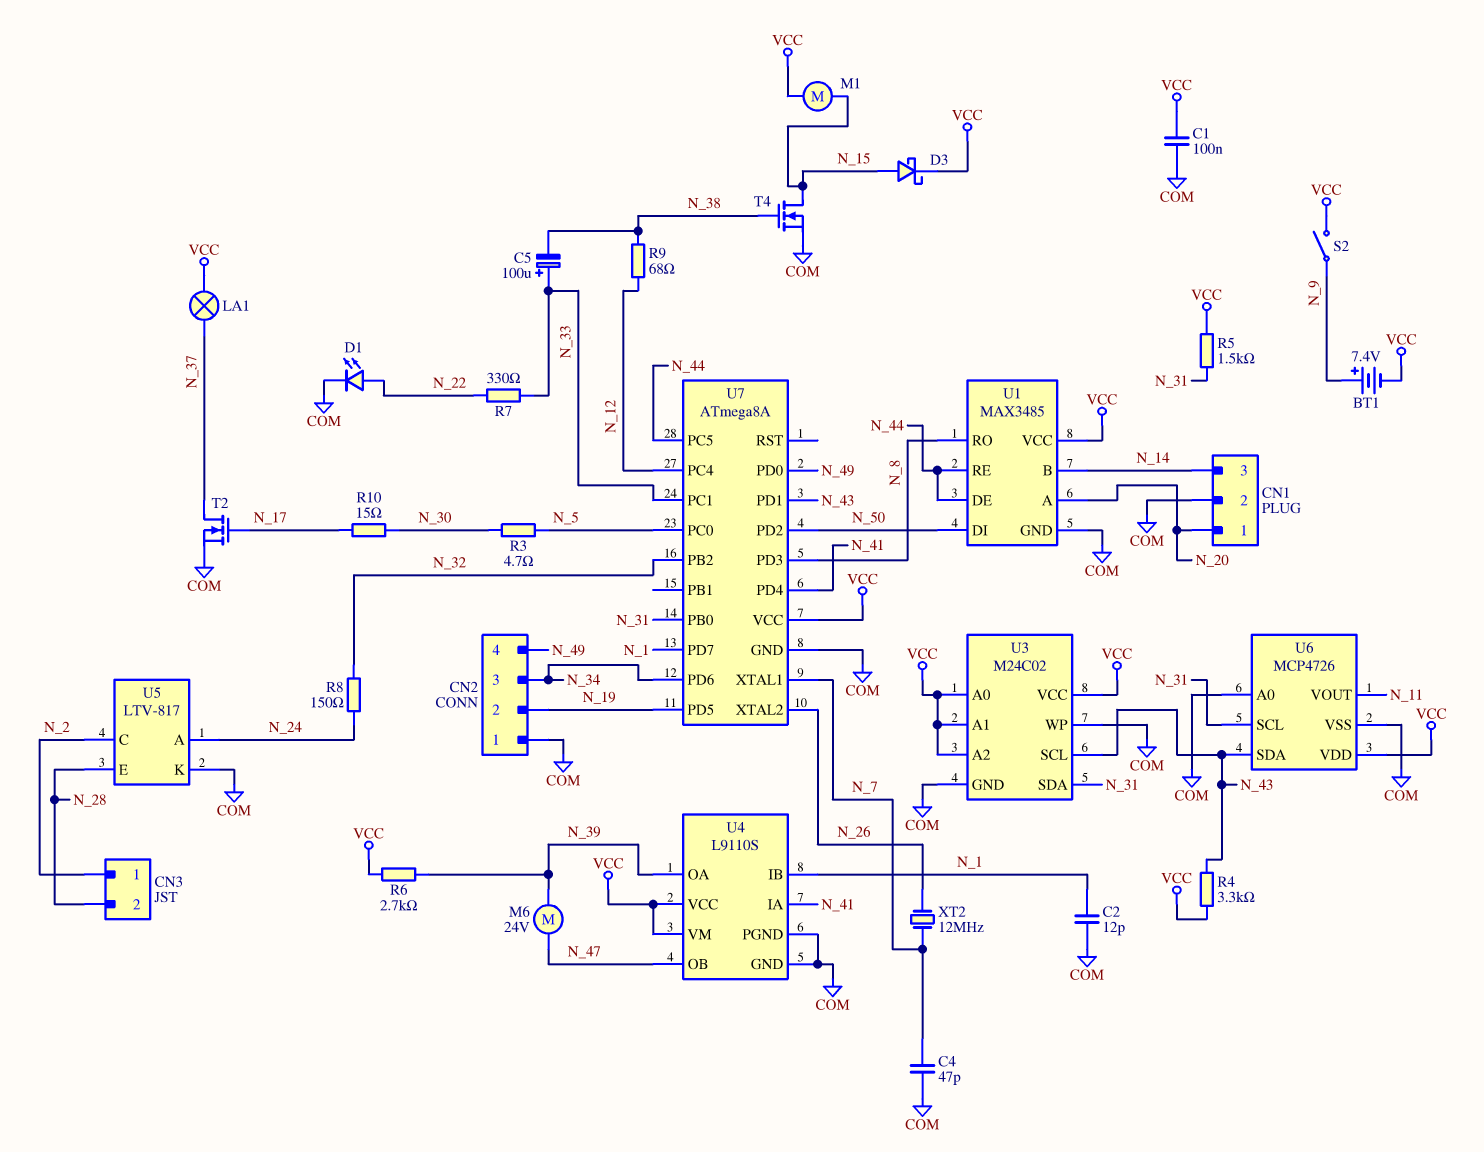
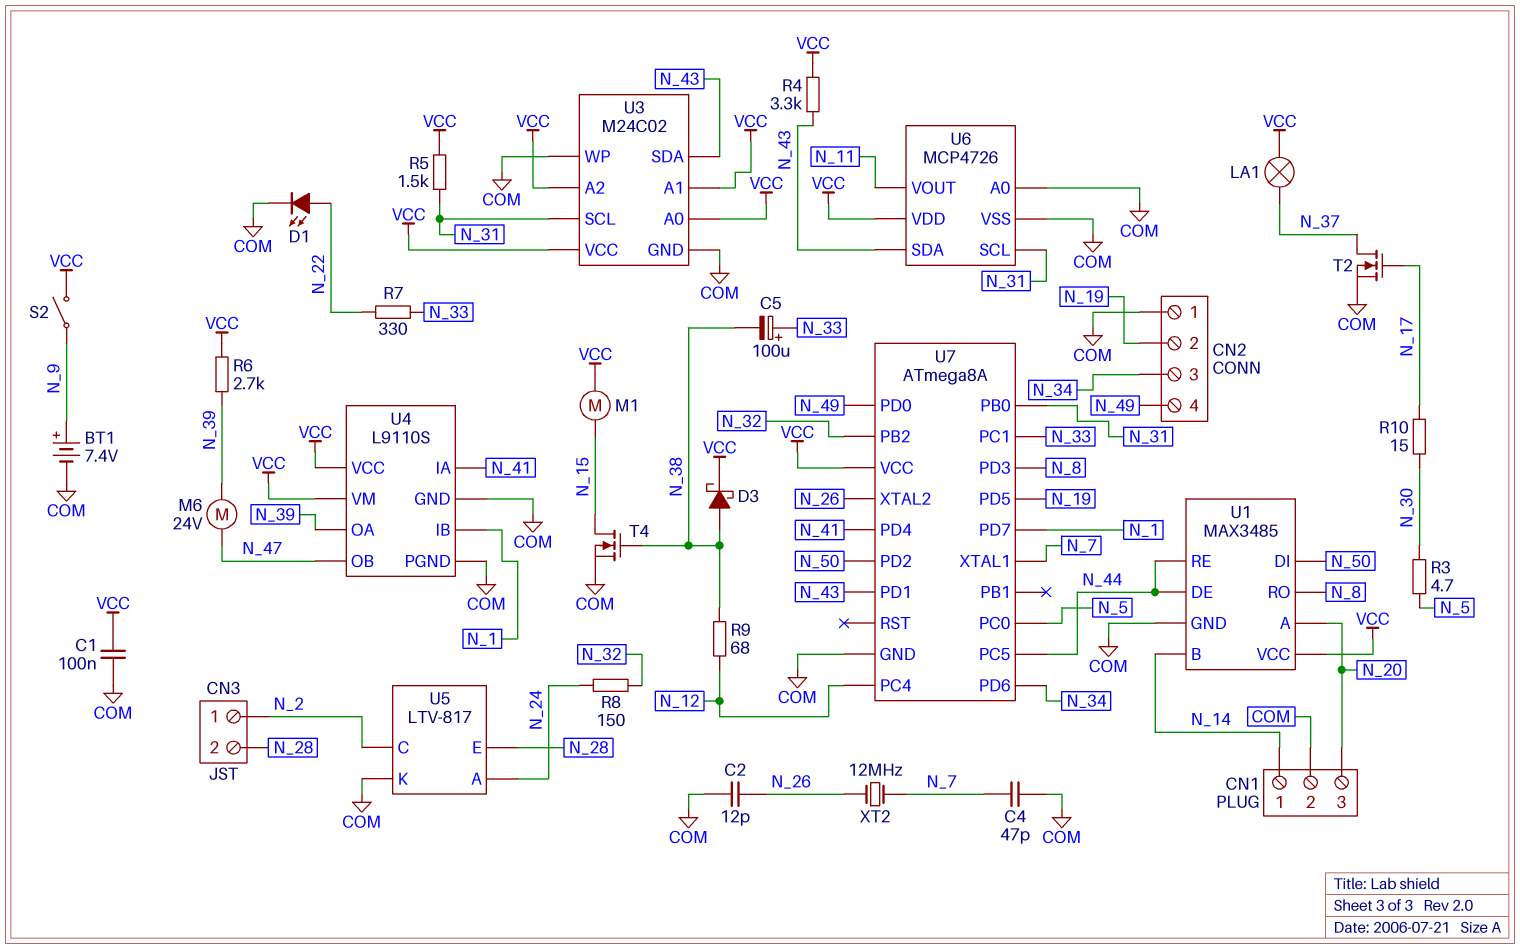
BT1: 7.4V (plus N_9, minus VCC) -> 7.4V (plus N_9, minus COM)
C2: 12pF (COM, N_1) -> 12pF (COM, N_26)
CN1 pin 1: N_20 -> N_14
CN1 pin 3: N_14 -> N_20
D3: schottky (A N_15, K VCC) -> schottky (A N_38, K VCC)
U3 pin SCL: N_43 -> N_31
U3 pin SDA: N_31 -> N_43

